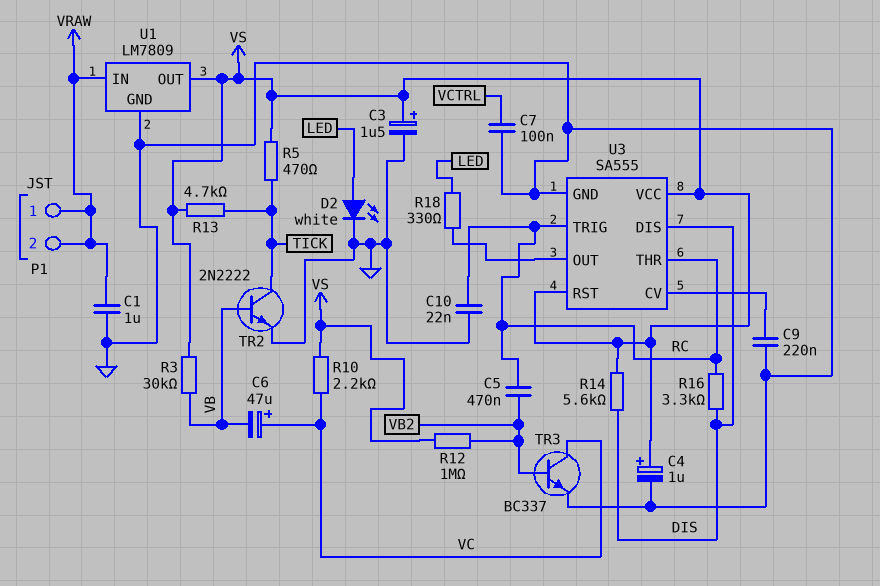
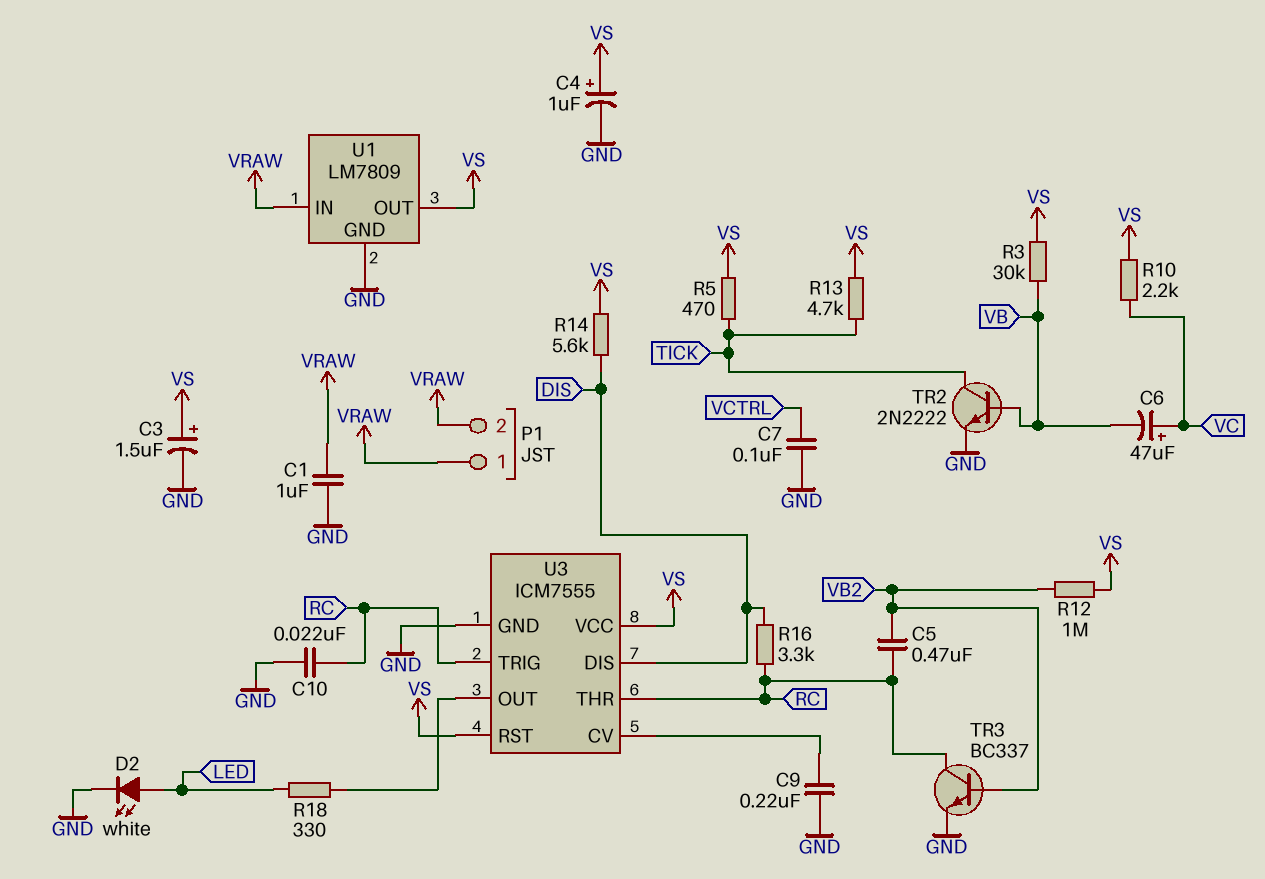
TR3: NPN BC337 (B VB2, C VC, E GND) -> NPN BC337 (B VB2, C RC, E GND)
U3: SA555 -> ICM7555

